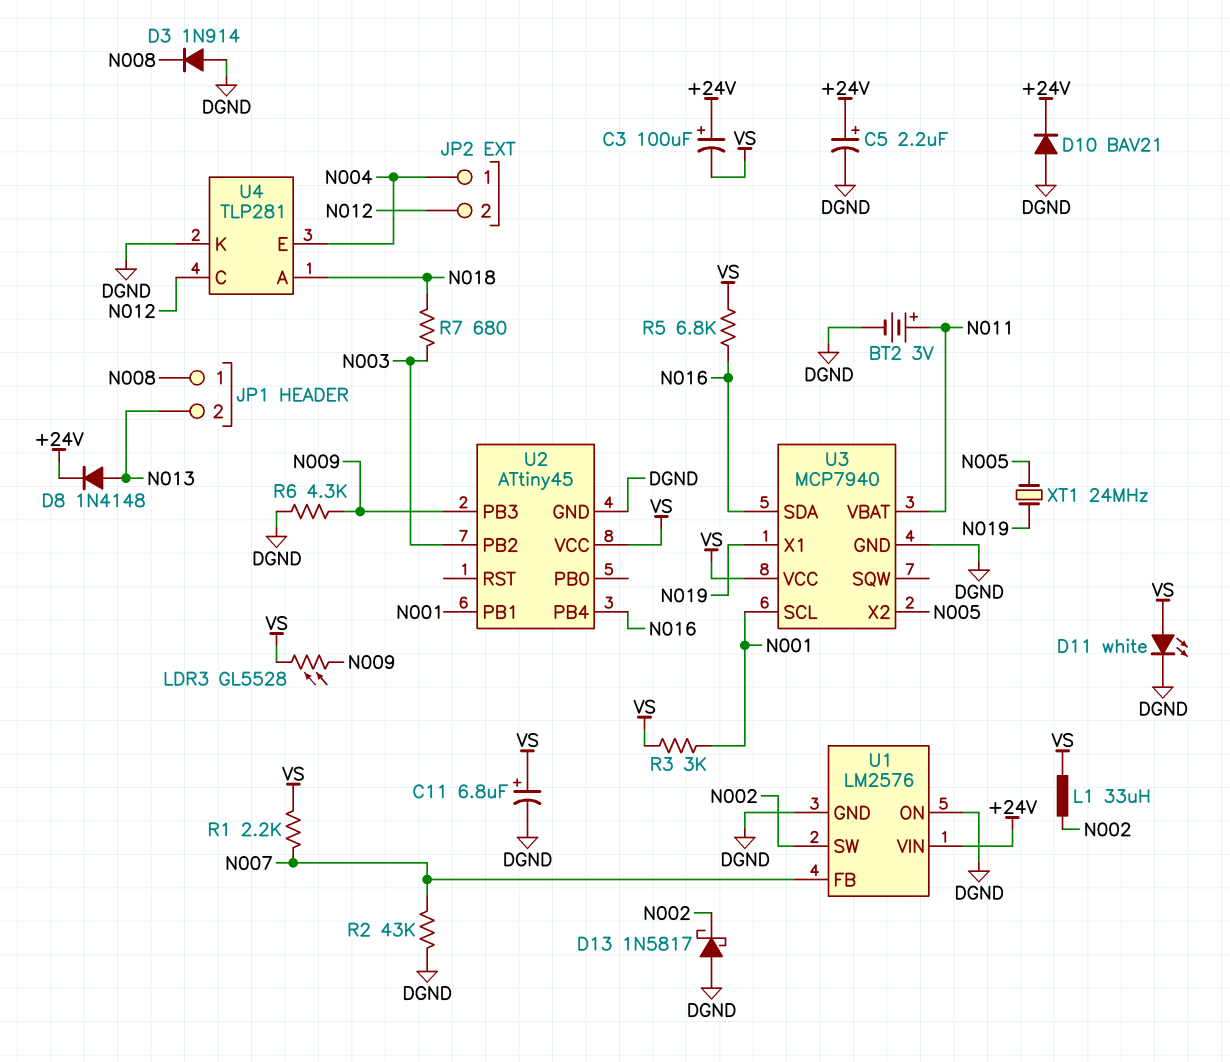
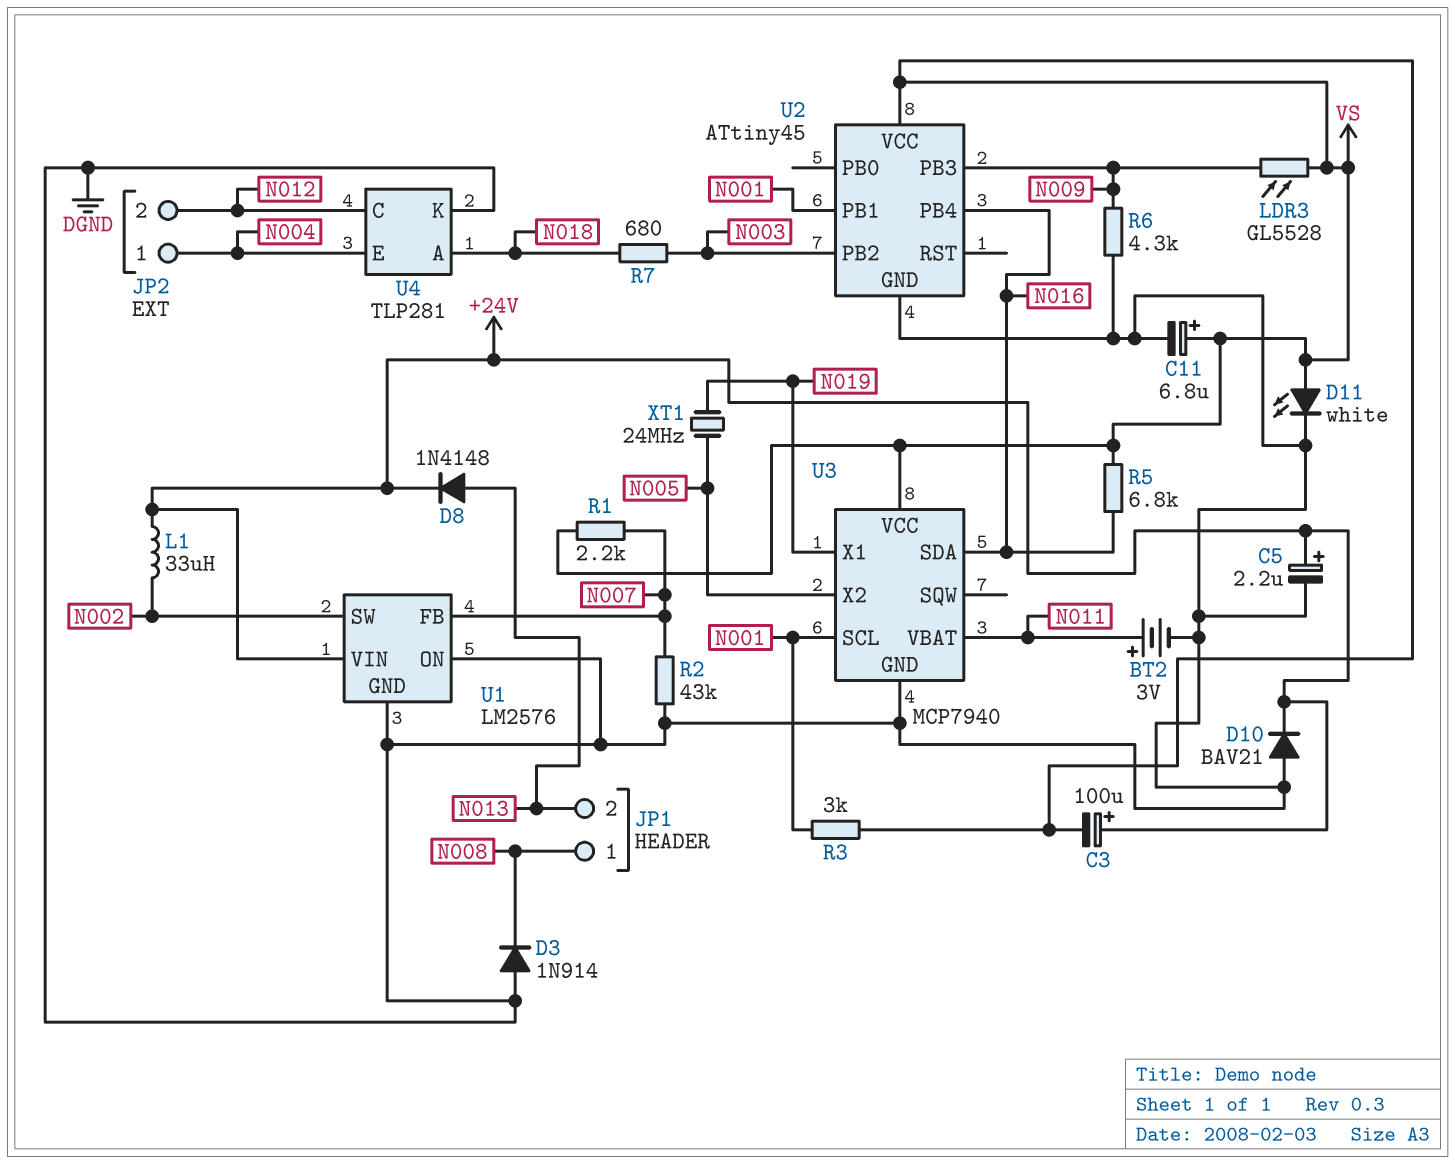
D13: schottky 1N5817 (A DGND, K N002) -> none
L1: 33uH (N002, VS) -> 33uH (+24V, N002)

